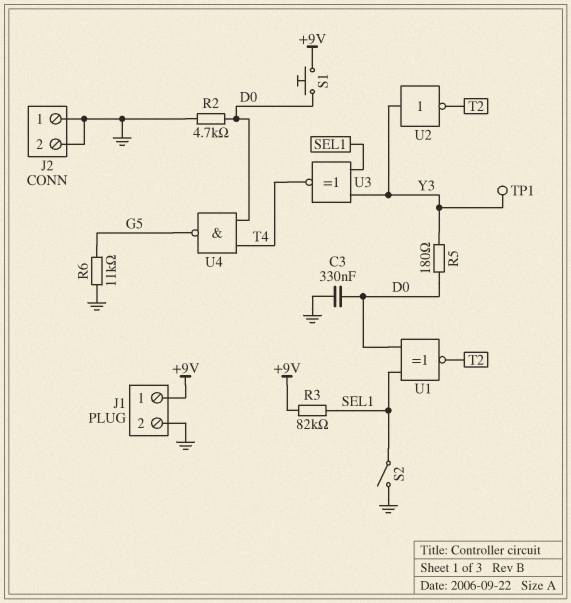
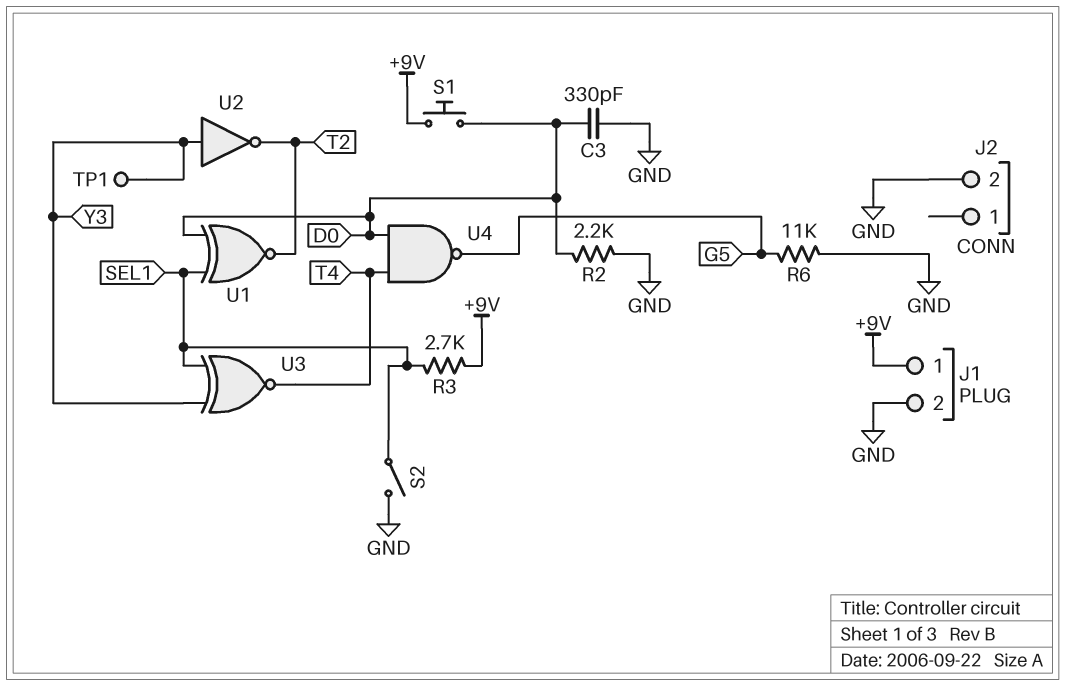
C3: 330nF (D0, GND) -> 330pF (D0, GND)
J2 pin 1: GND -> none
R2: 4.7k (D0, GND) -> 2.2k (D0, GND)
R3: 82k (+9V, SEL1) -> 2.7k (+9V, SEL1)
R5: 180 (D0, Y3) -> none

